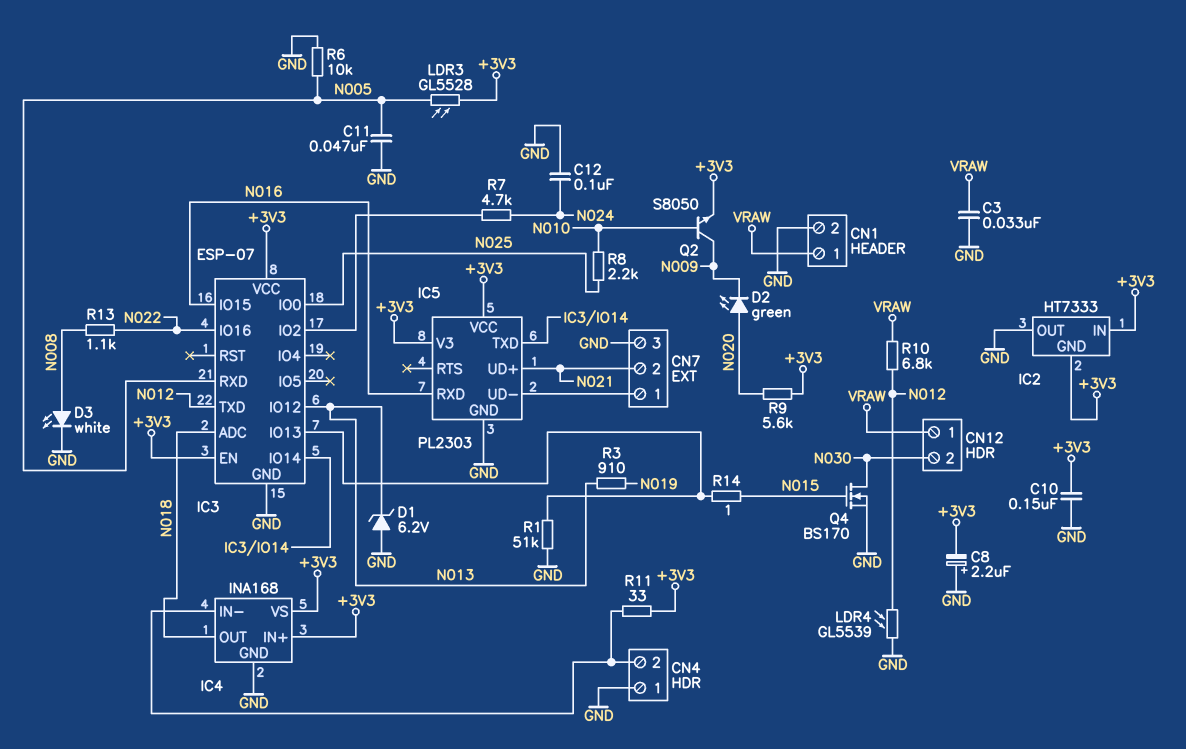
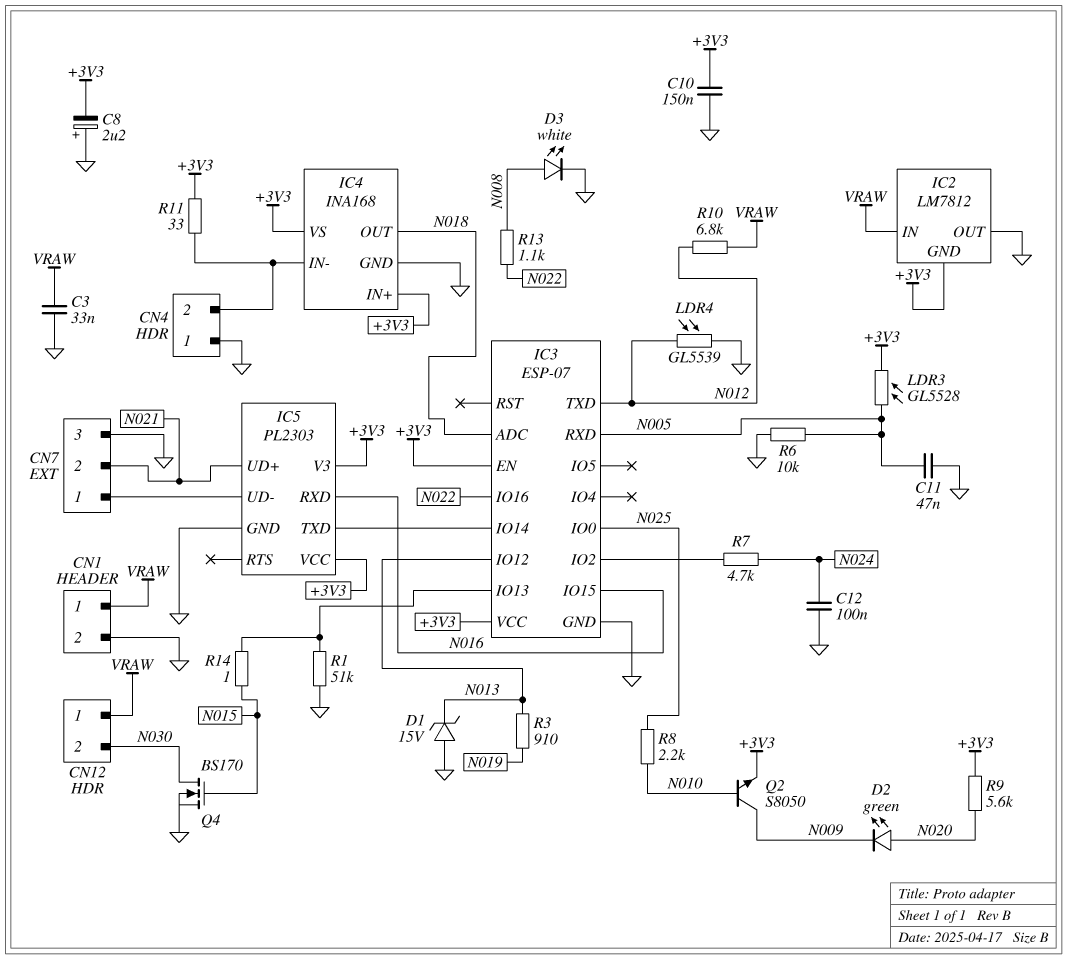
D1: zener 6.2V (A GND, K N013) -> zener 15V (A GND, K N013)
IC2: HT7333 -> LM7812
IC2 pin IN: +3V3 -> VRAW

